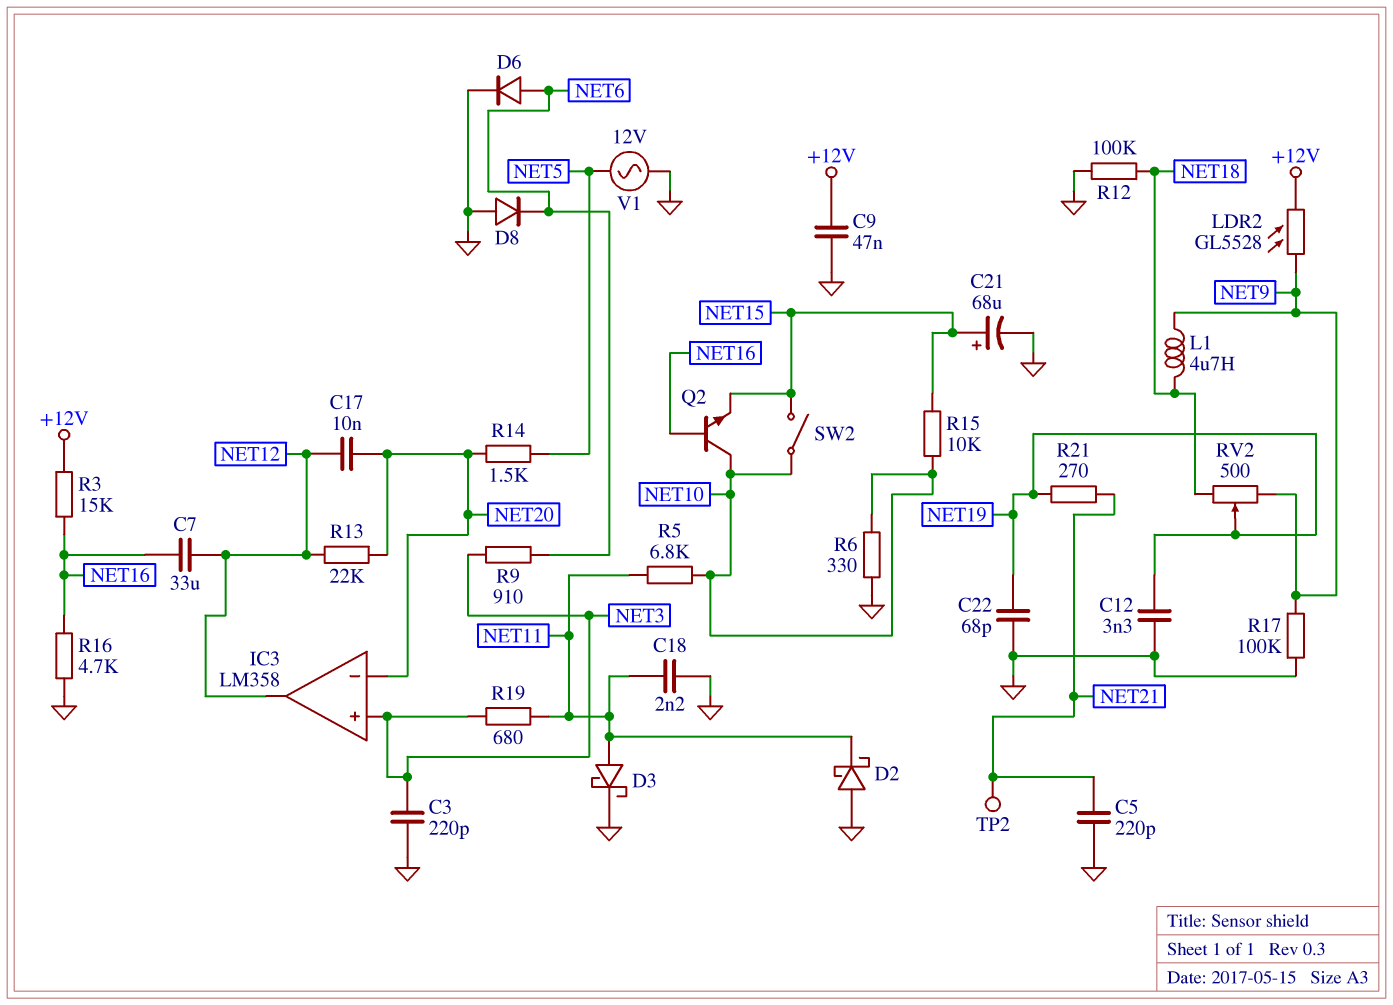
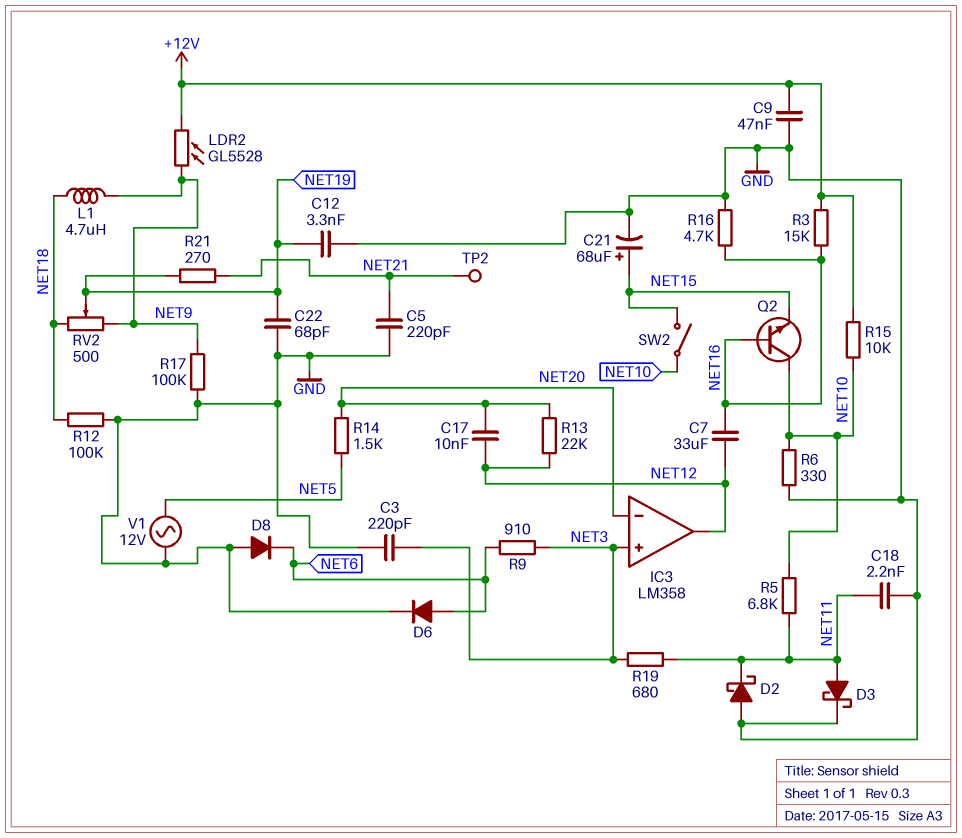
R15: 10k (NET10, NET15) -> 10k (+12V, NET10)

